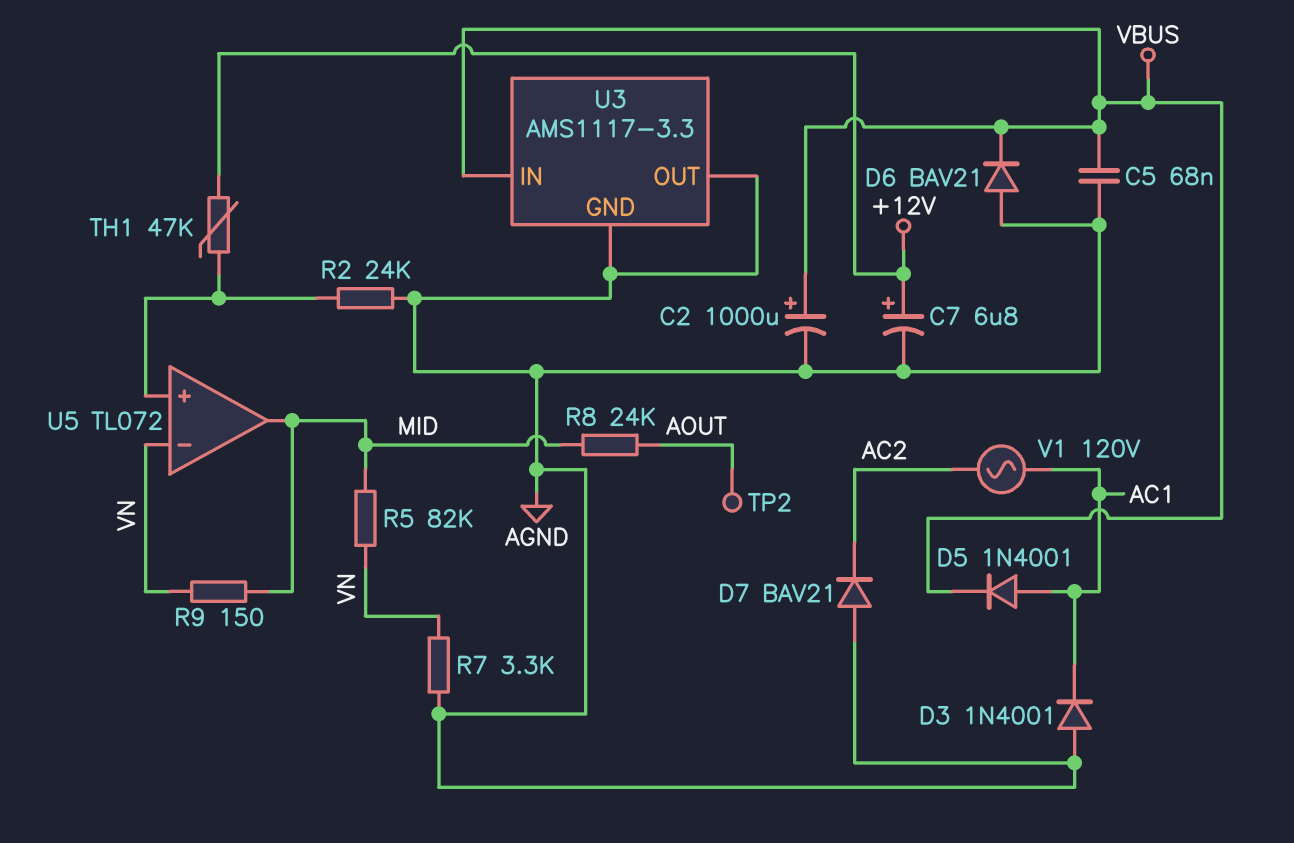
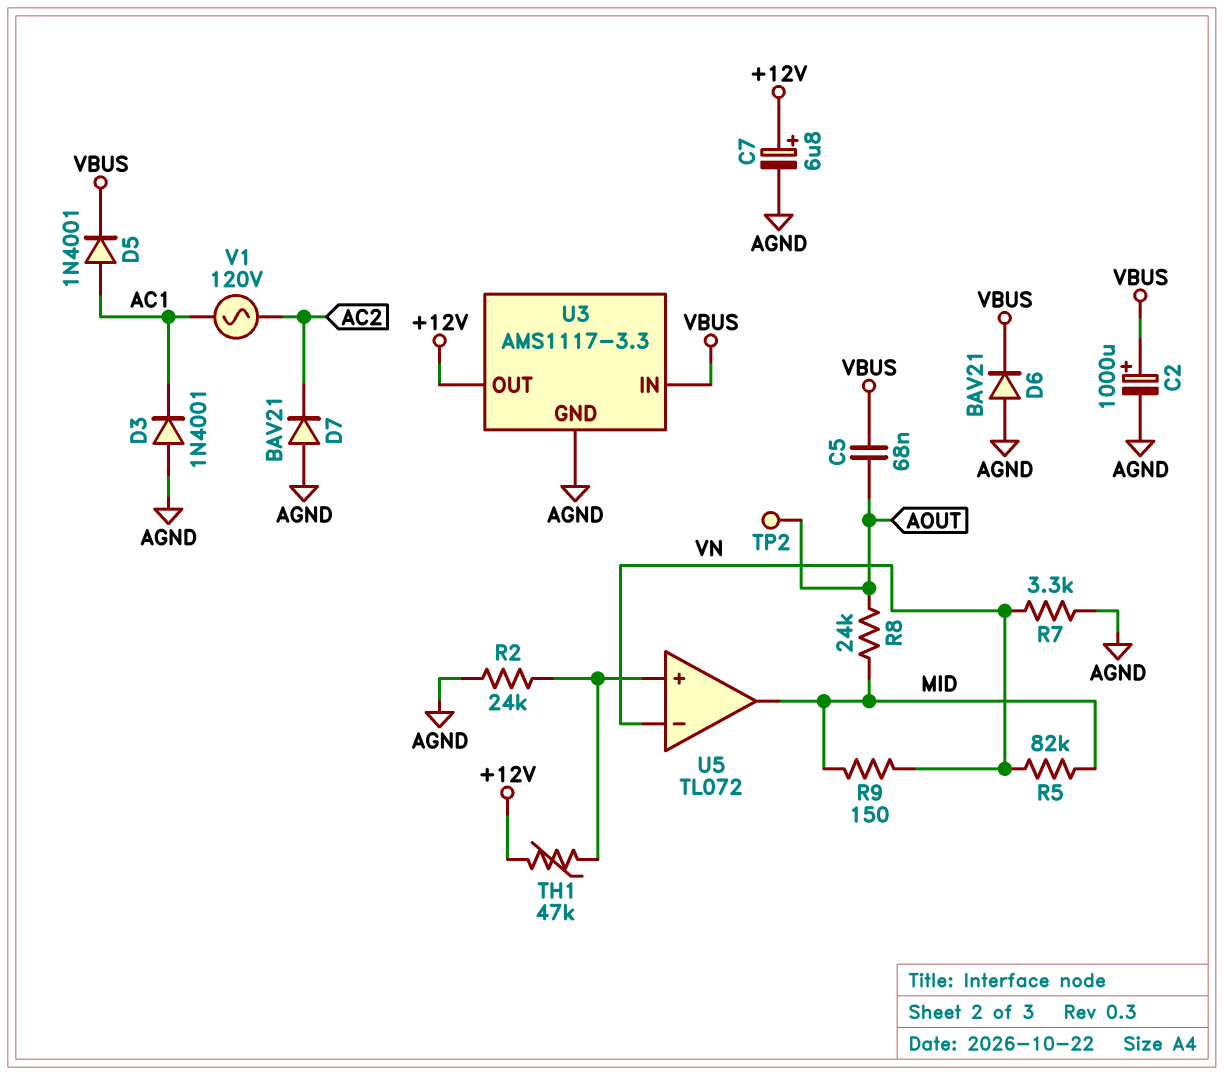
C5: 68nF (AGND, VBUS) -> 68nF (AOUT, VBUS)
U3 pin OUT: AGND -> +12V

